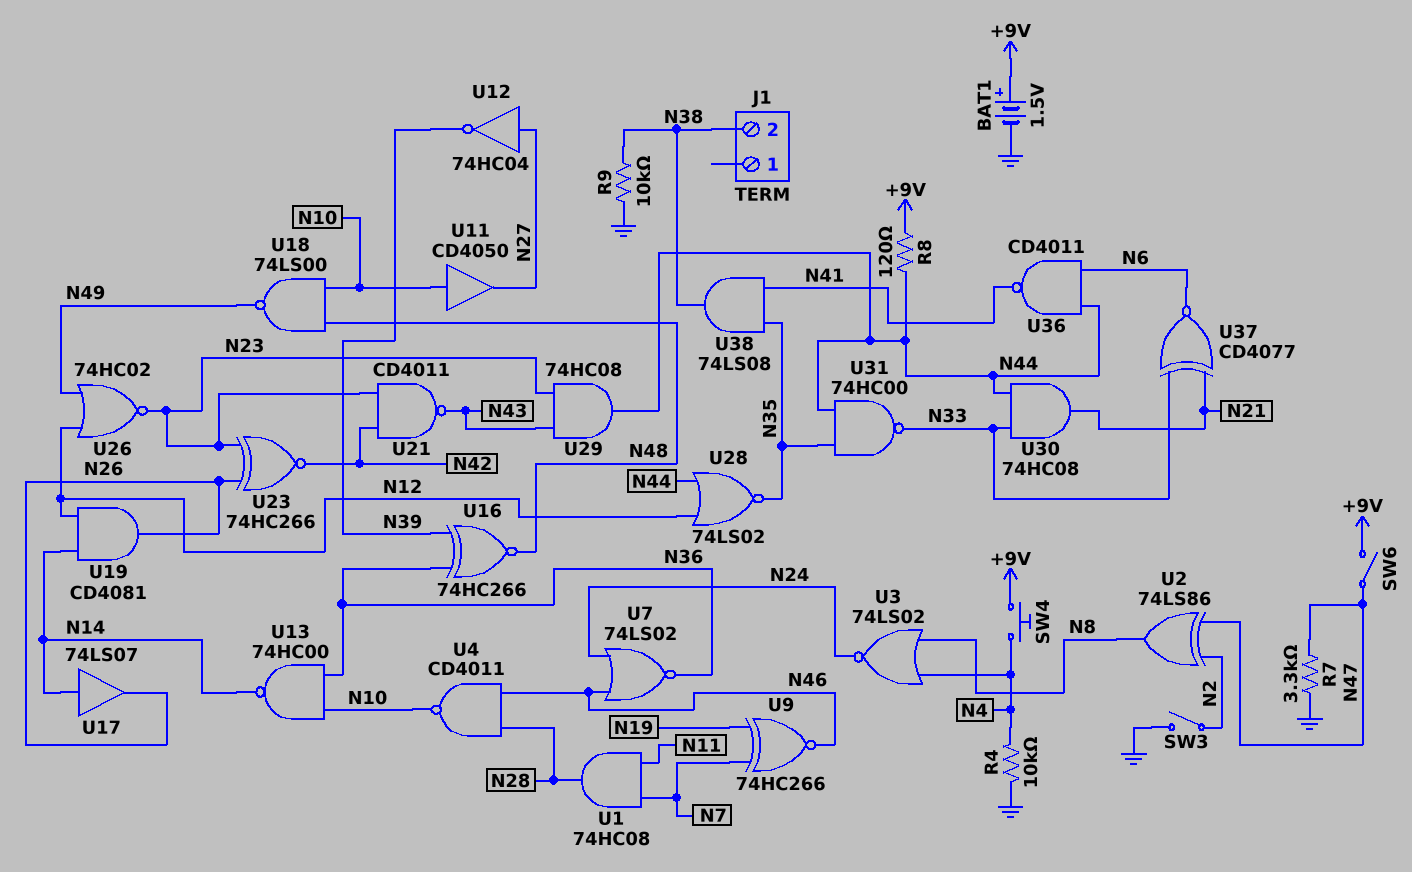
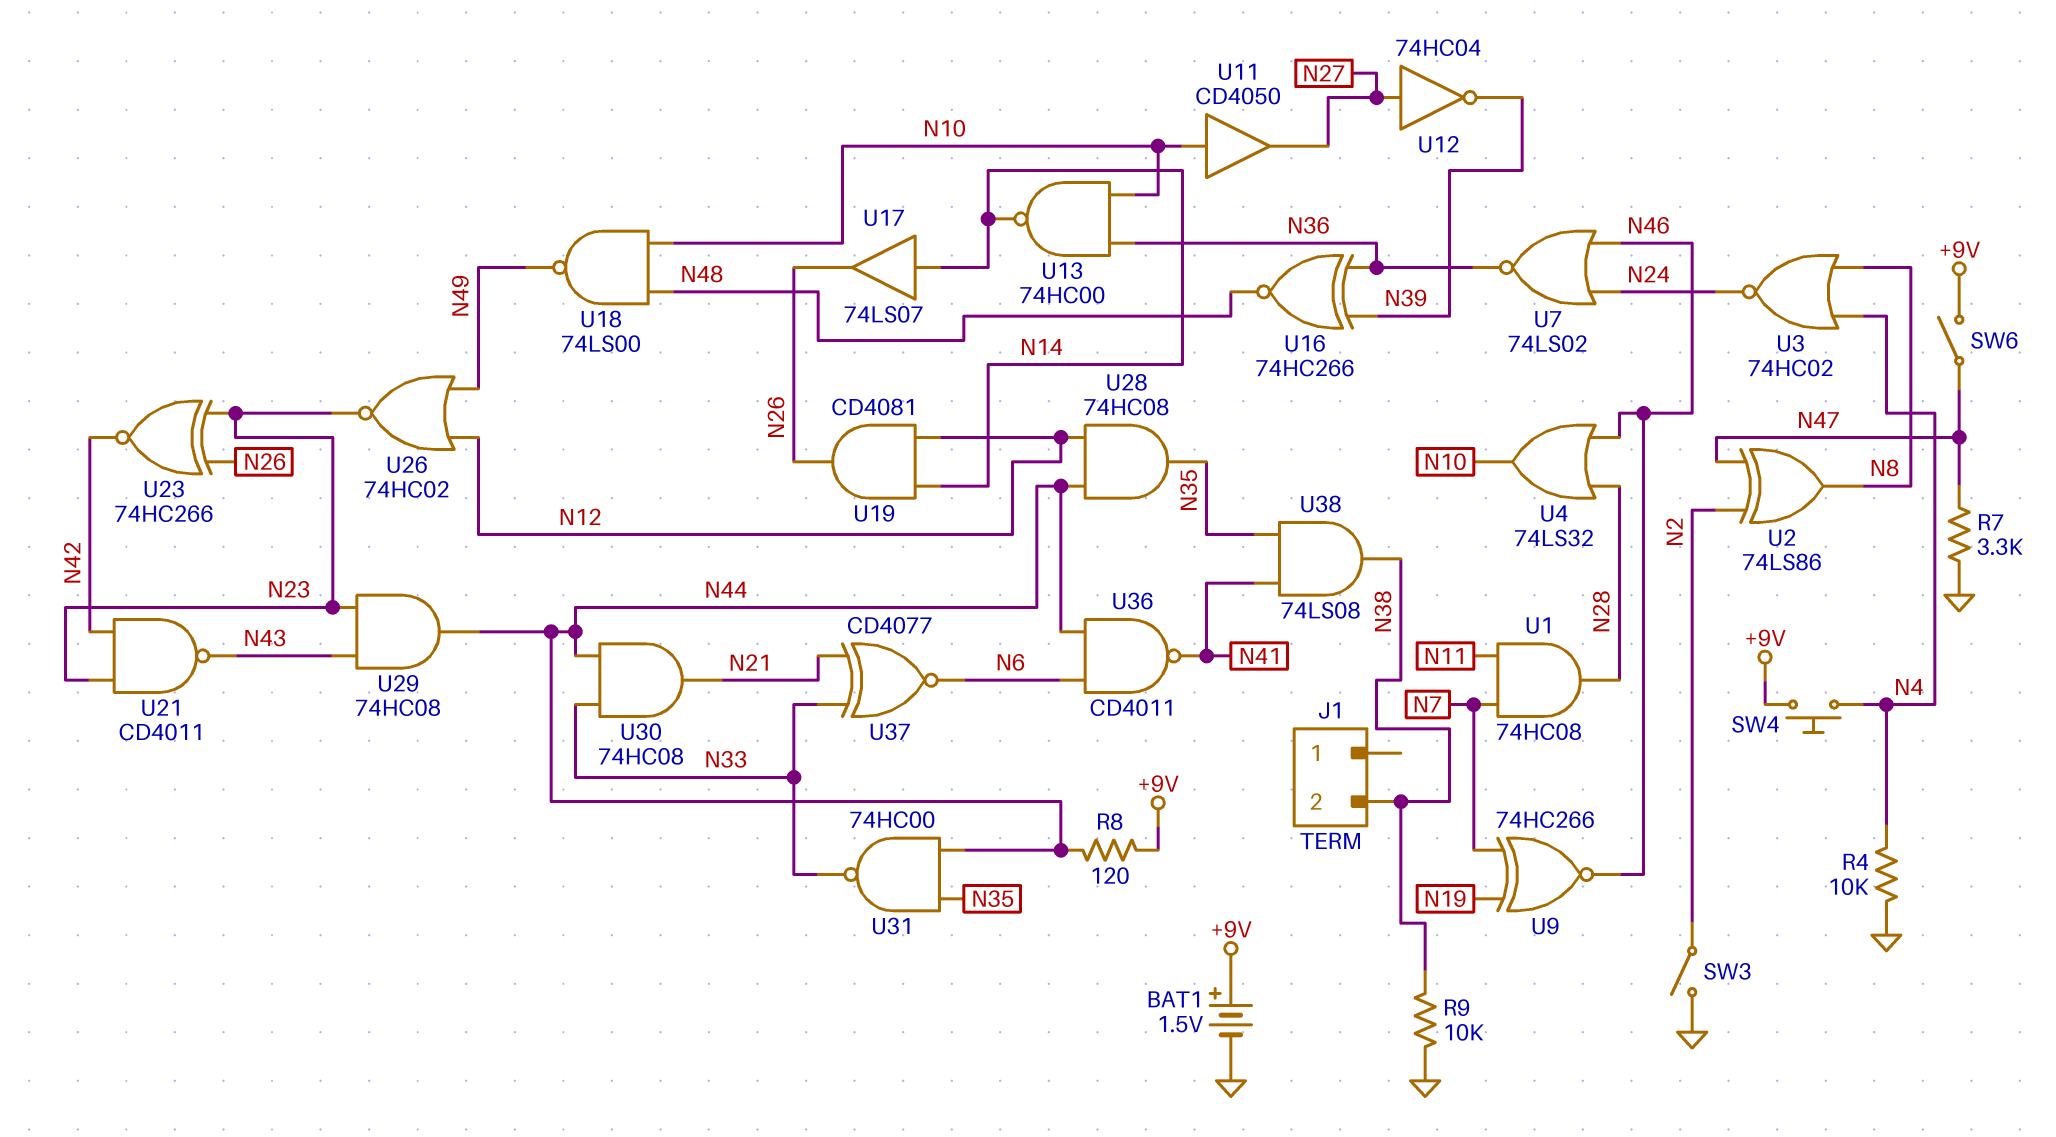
U3: NOR 74LS02 (in N4, in N8, out N24) -> NOR 74HC02 (in N4, in N8, out N24)
U4: NAND CD4011 (in N28, in N46, out N10) -> OR 74LS32 (in N28, in N46, out N10)
U28: NOR 74LS02 (in N12, in N44, out N35) -> AND 74HC08 (in N12, in N44, out N35)

